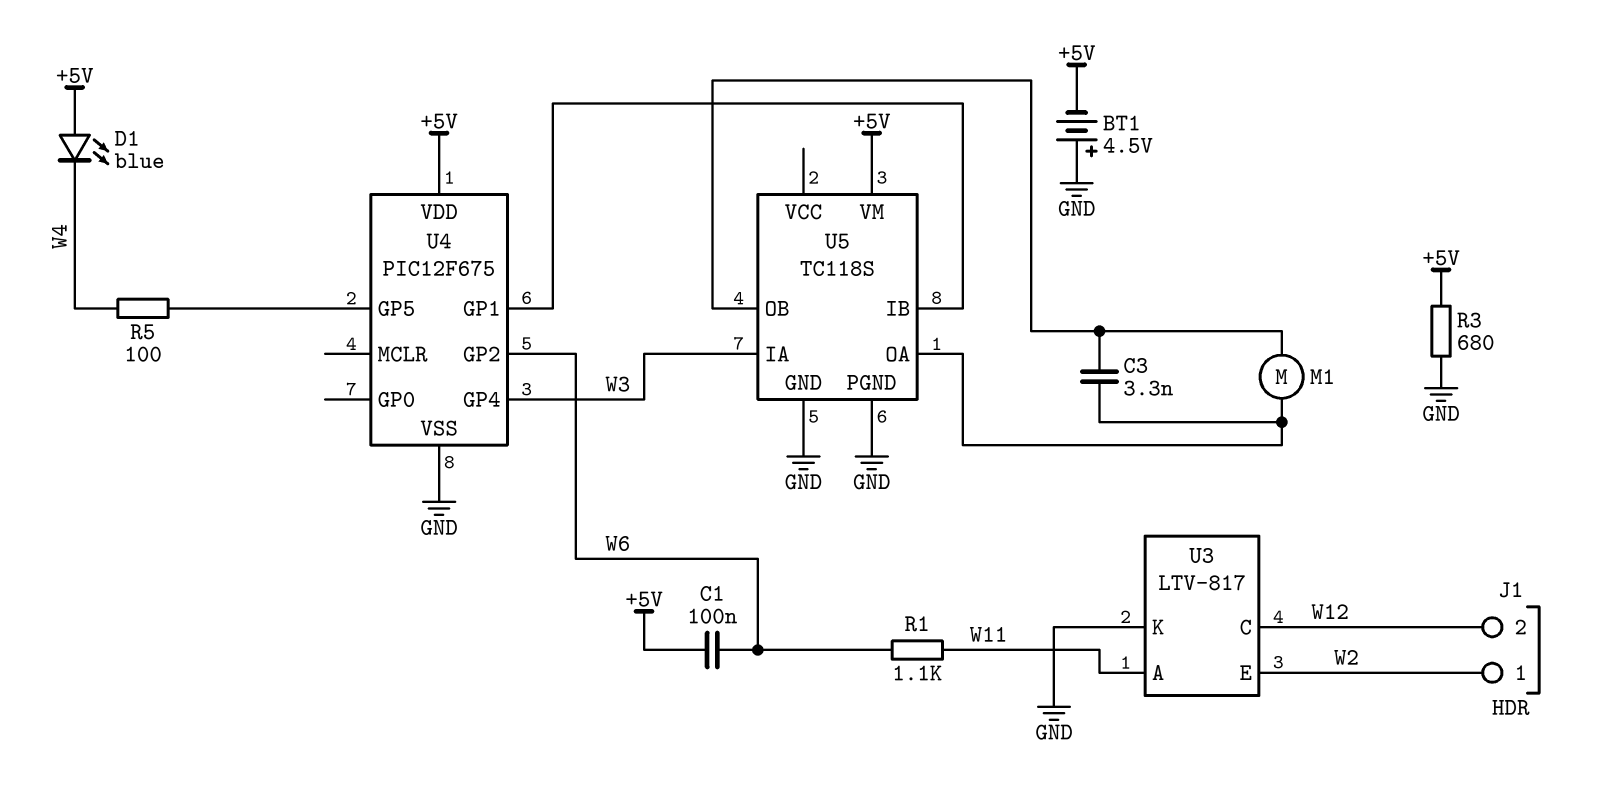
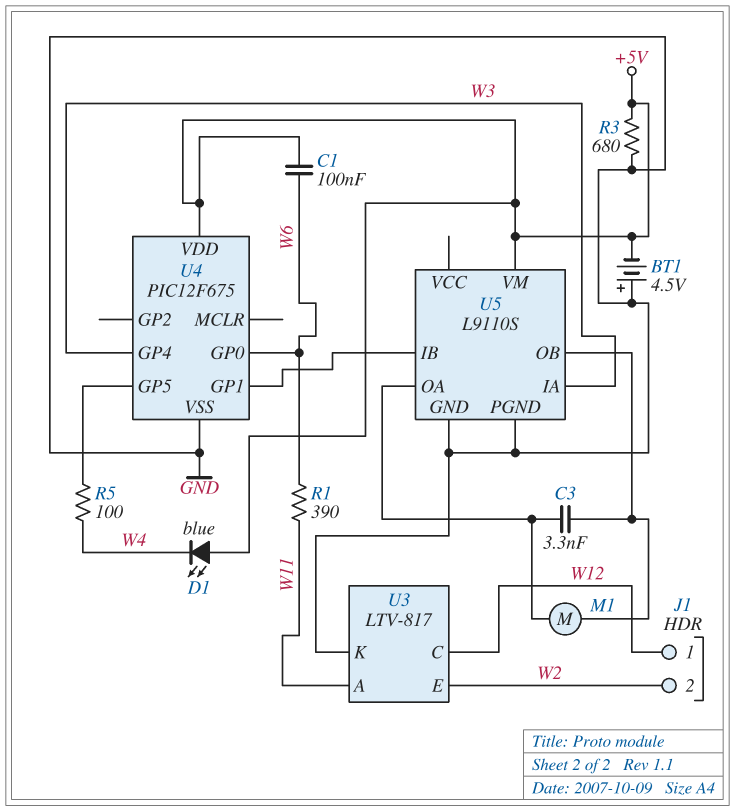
J1 pin 1: W2 -> W12
J1 pin 2: W12 -> W2
R1: 1.1k (W6, W11) -> 390 (W6, W11)
U4 pin GP0: none -> W6
U4 pin GP2: W6 -> none
U5: TC118S -> L9110S

